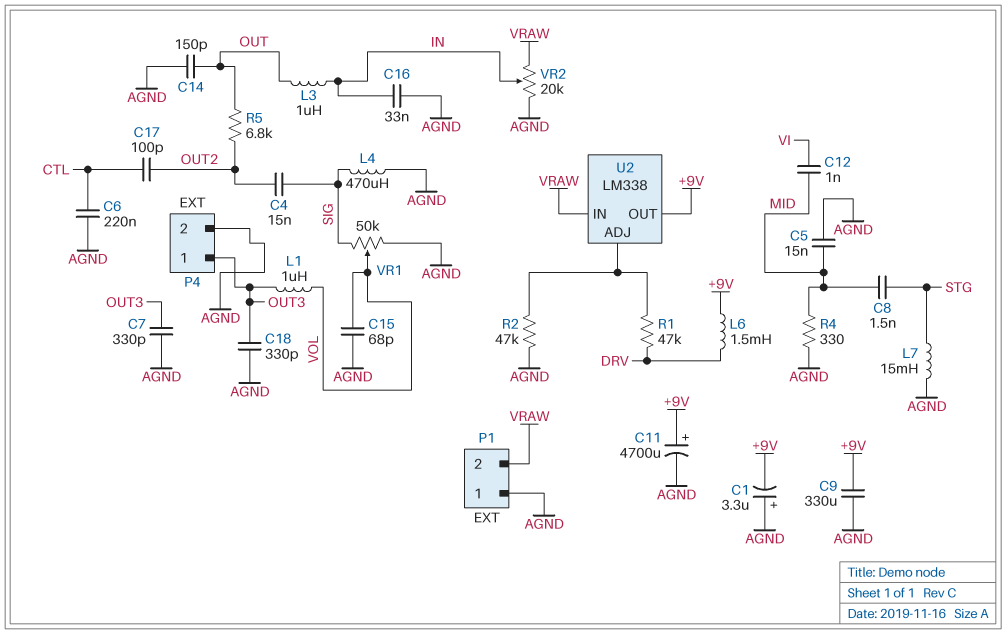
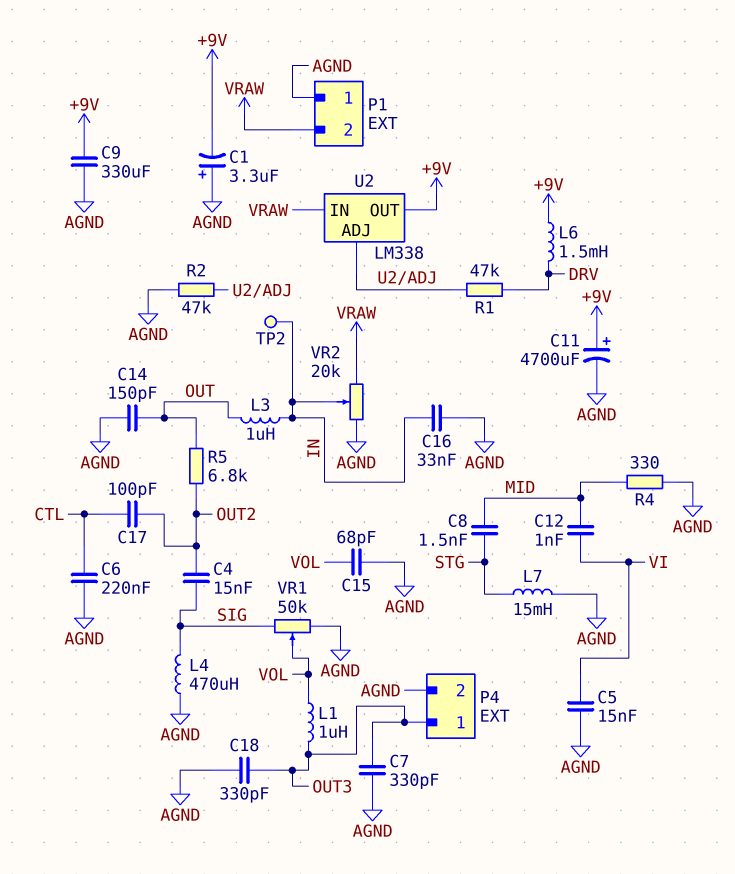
C5: 15nF (AGND, MID) -> 15nF (AGND, VI)
TP2: none -> test point (IN)

